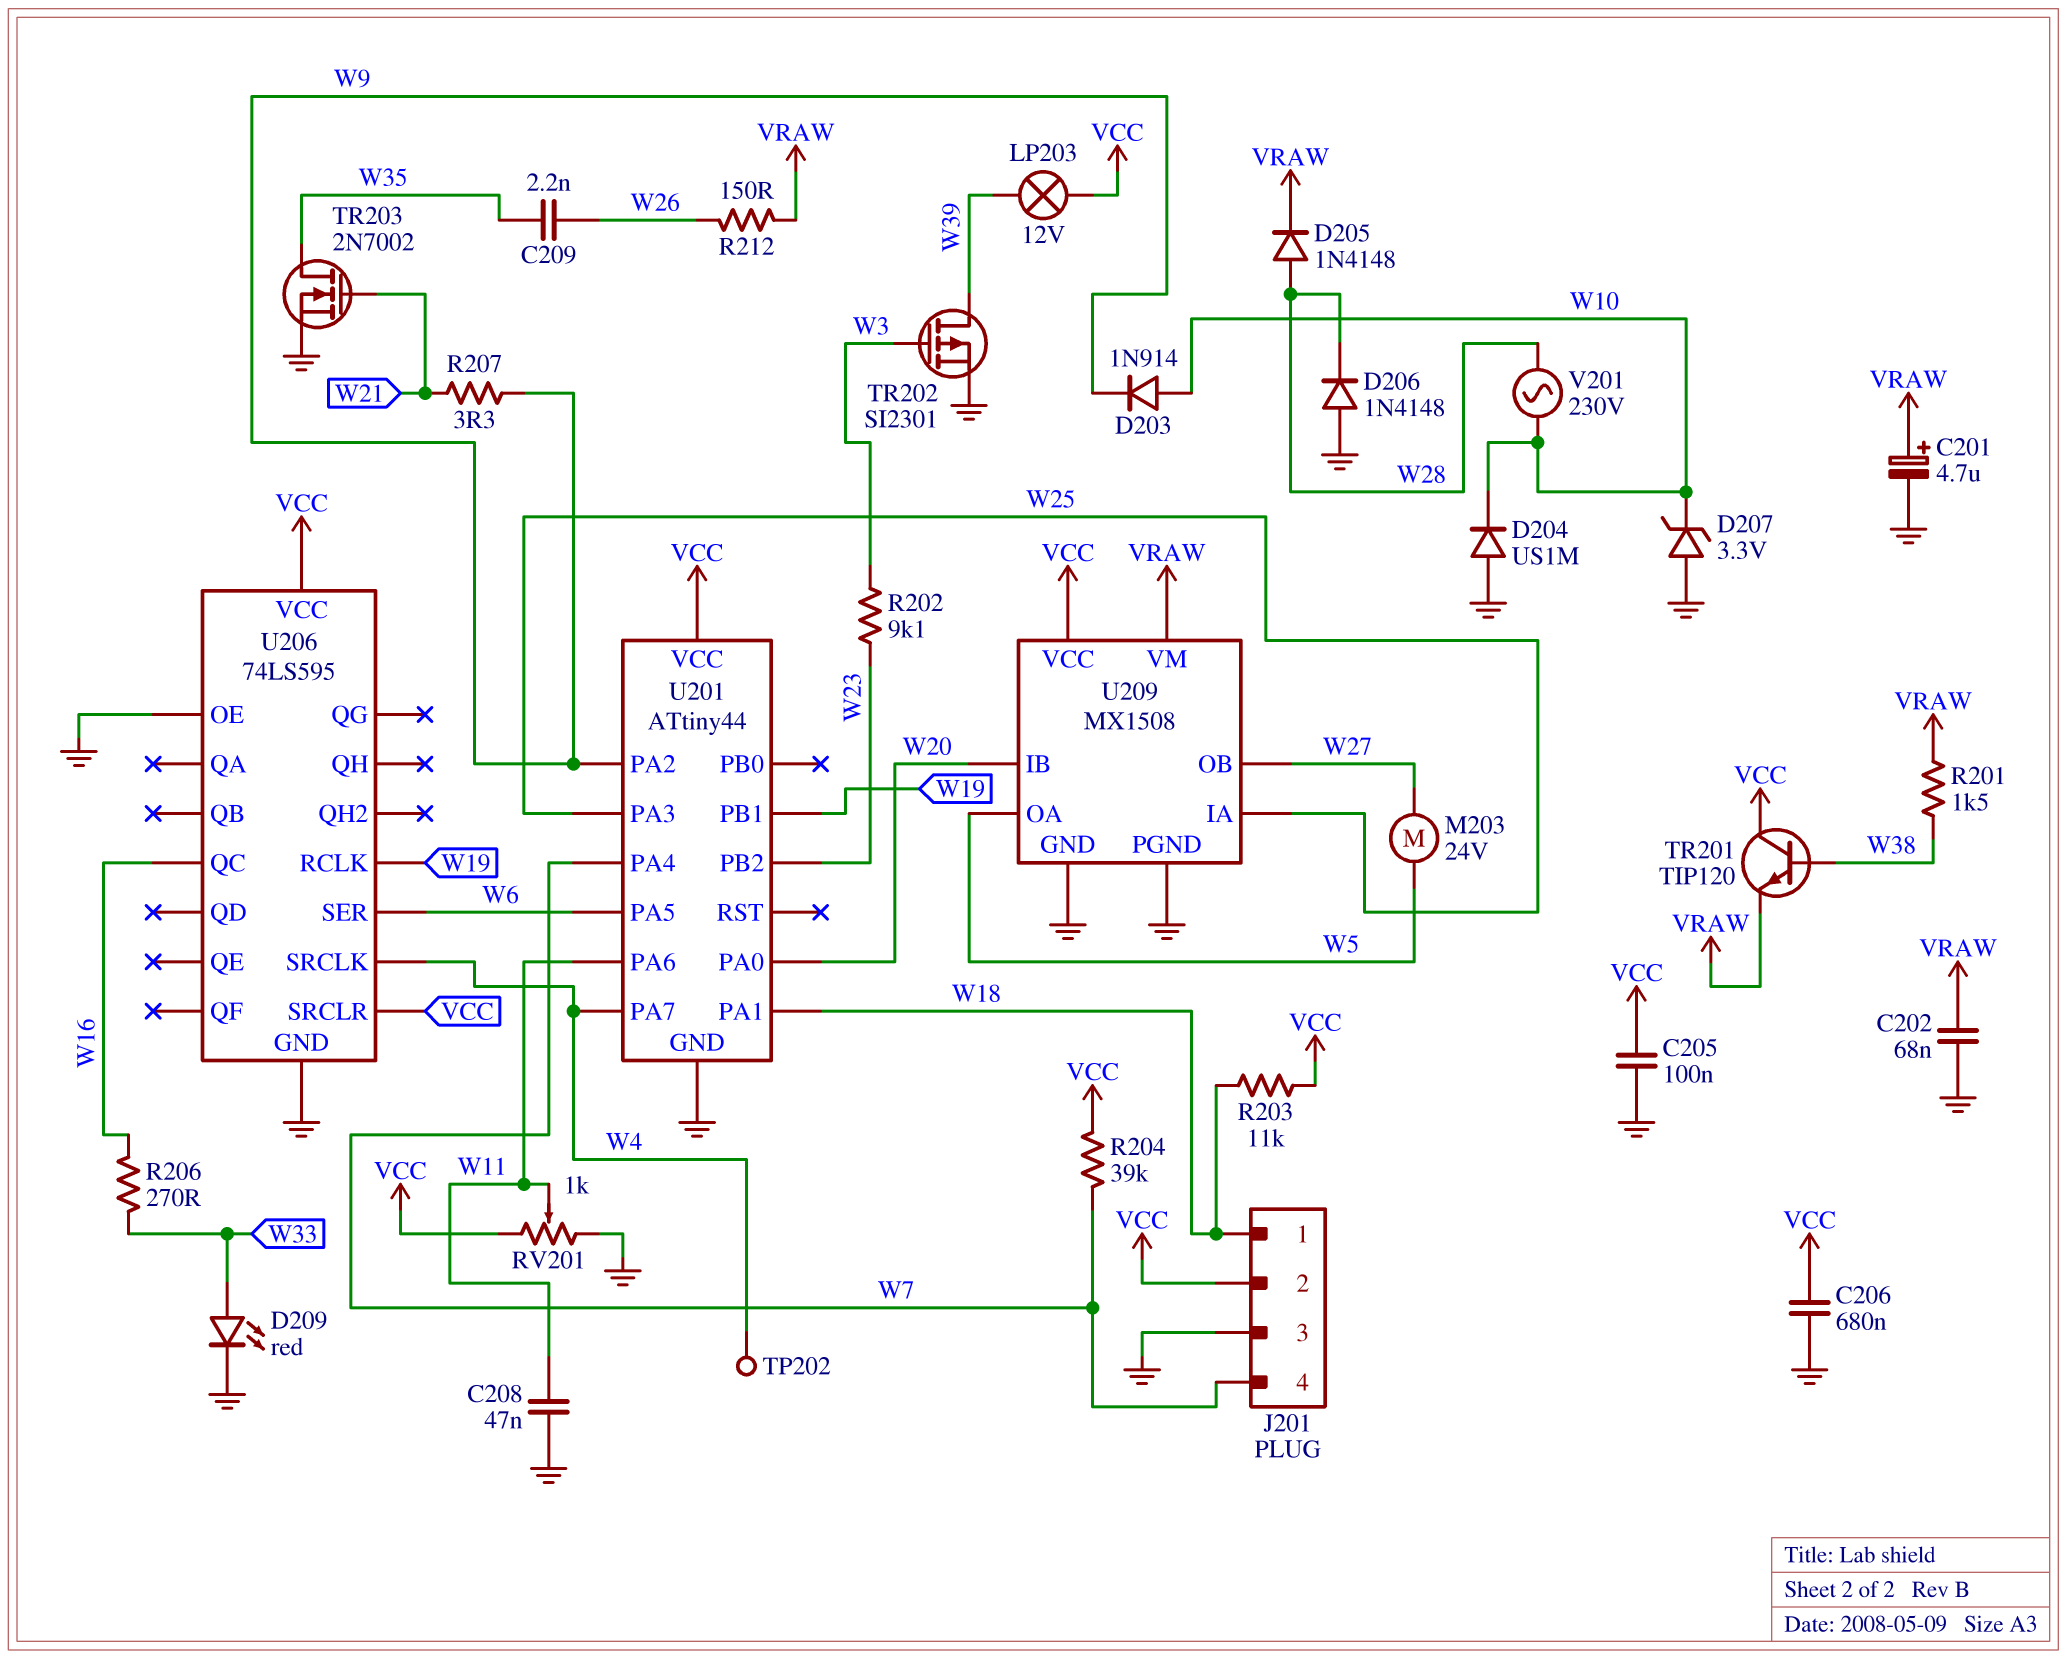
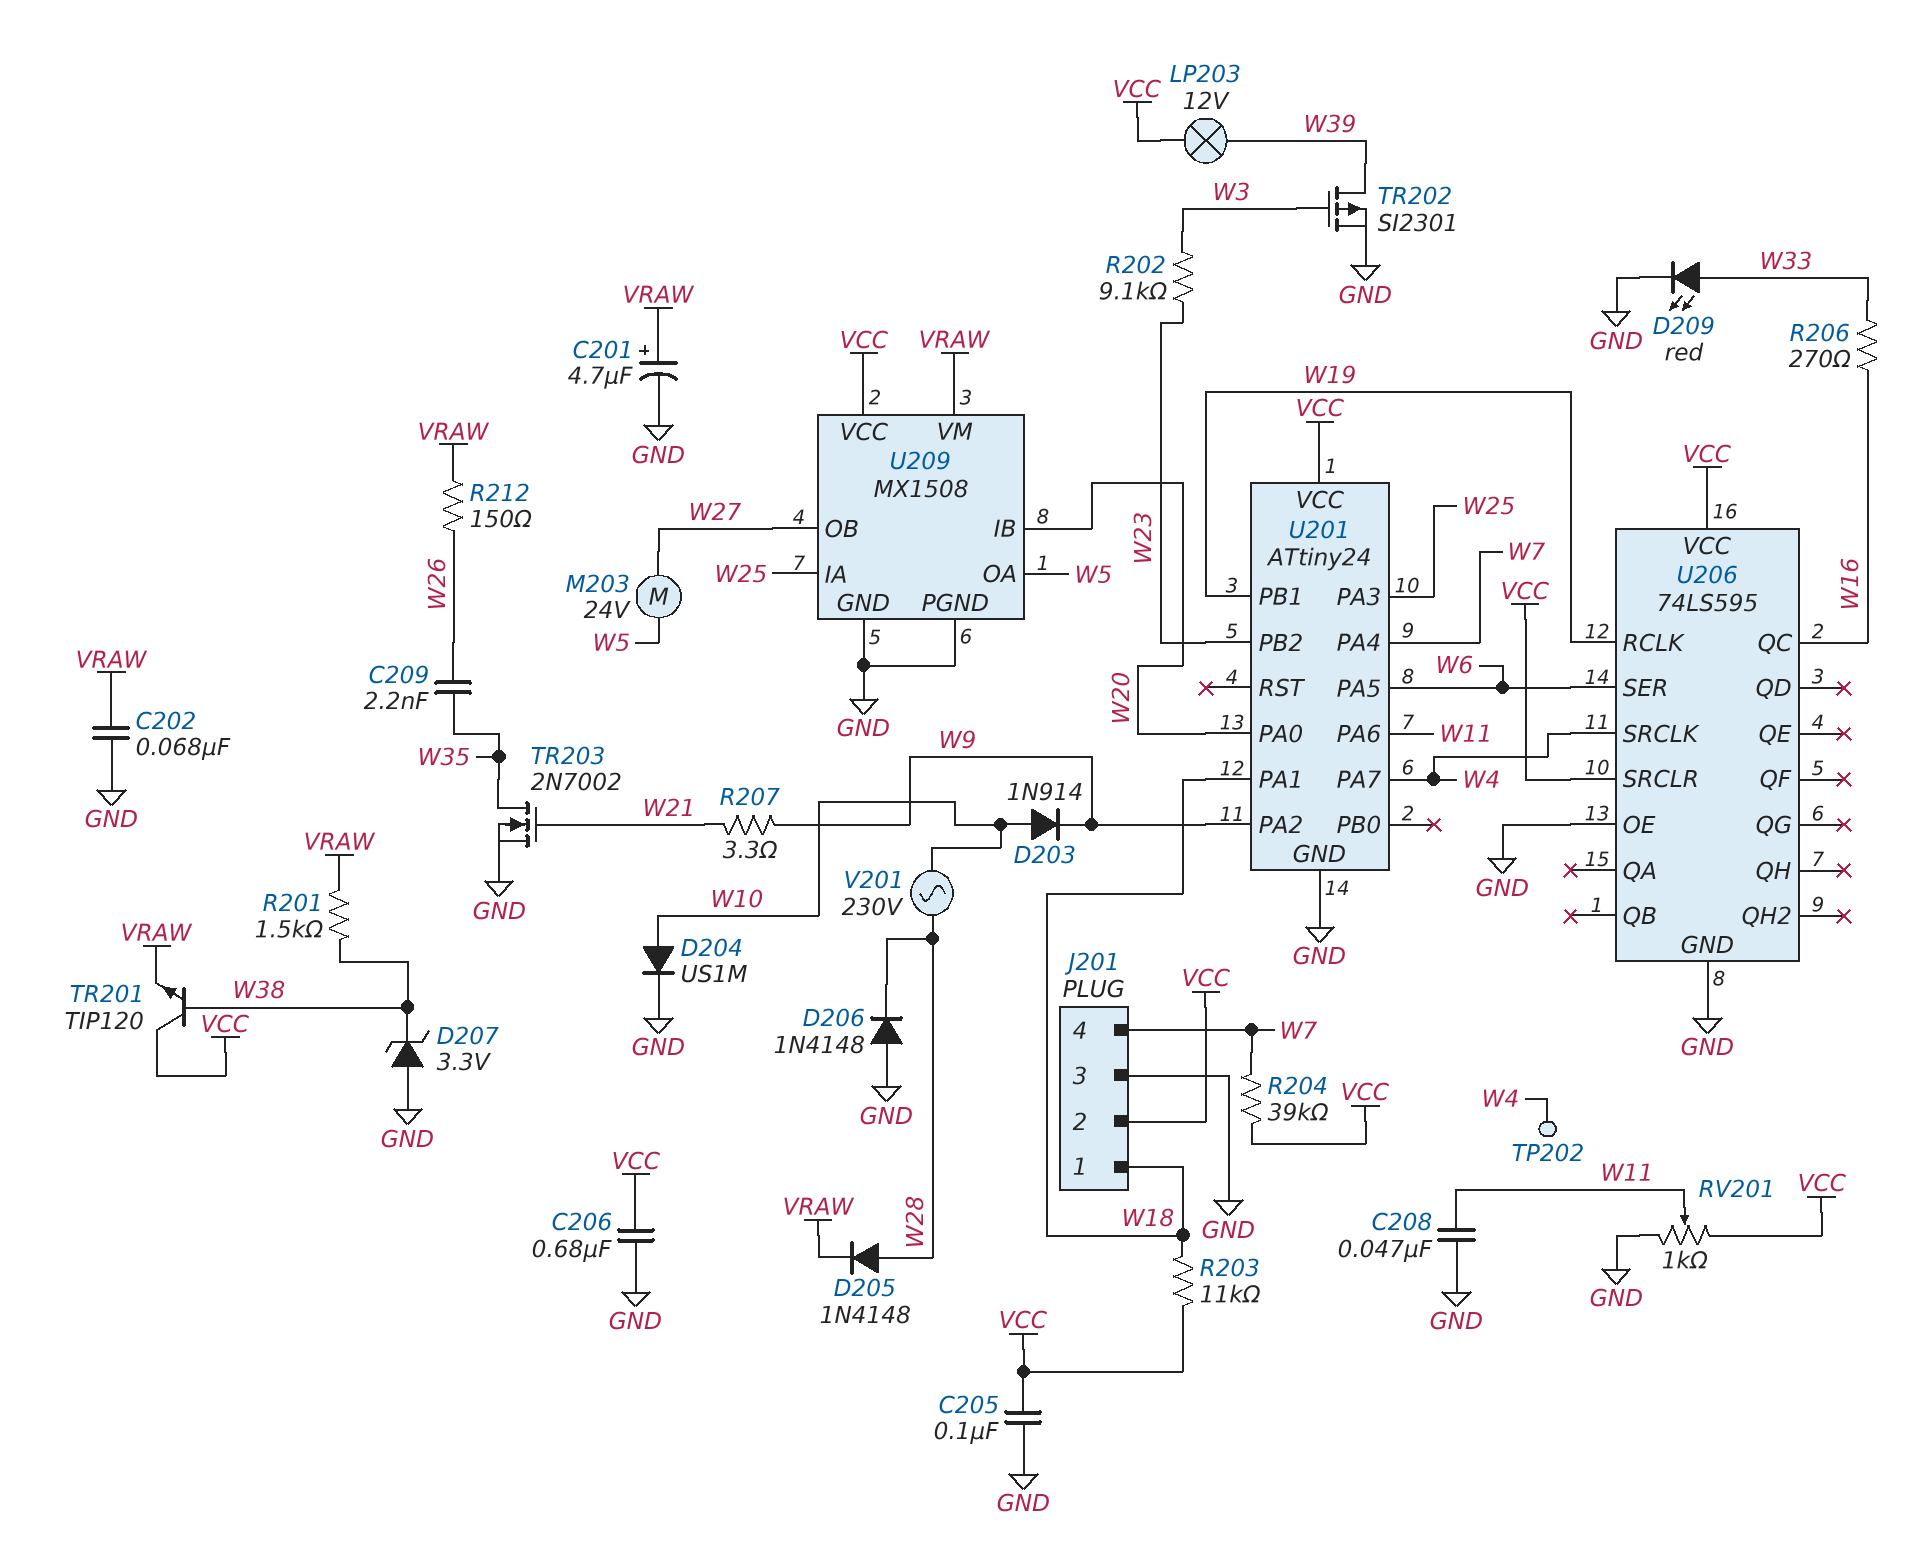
D204: diode US1M (A GND, K W10) -> diode US1M (A W10, K GND)
D207: zener 3.3V (A GND, K W10) -> zener 3.3V (A GND, K W38)
U201: ATtiny44 -> ATtiny24

